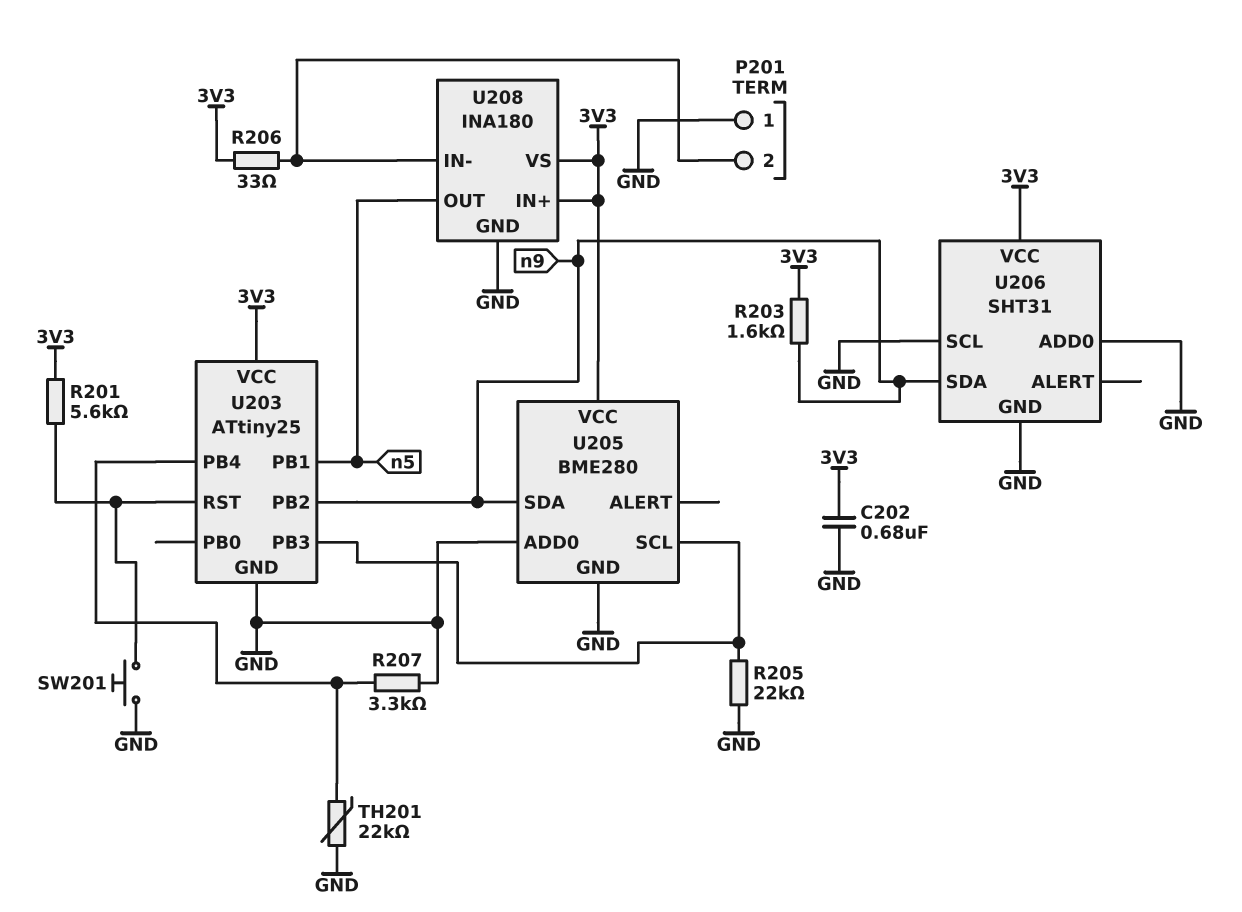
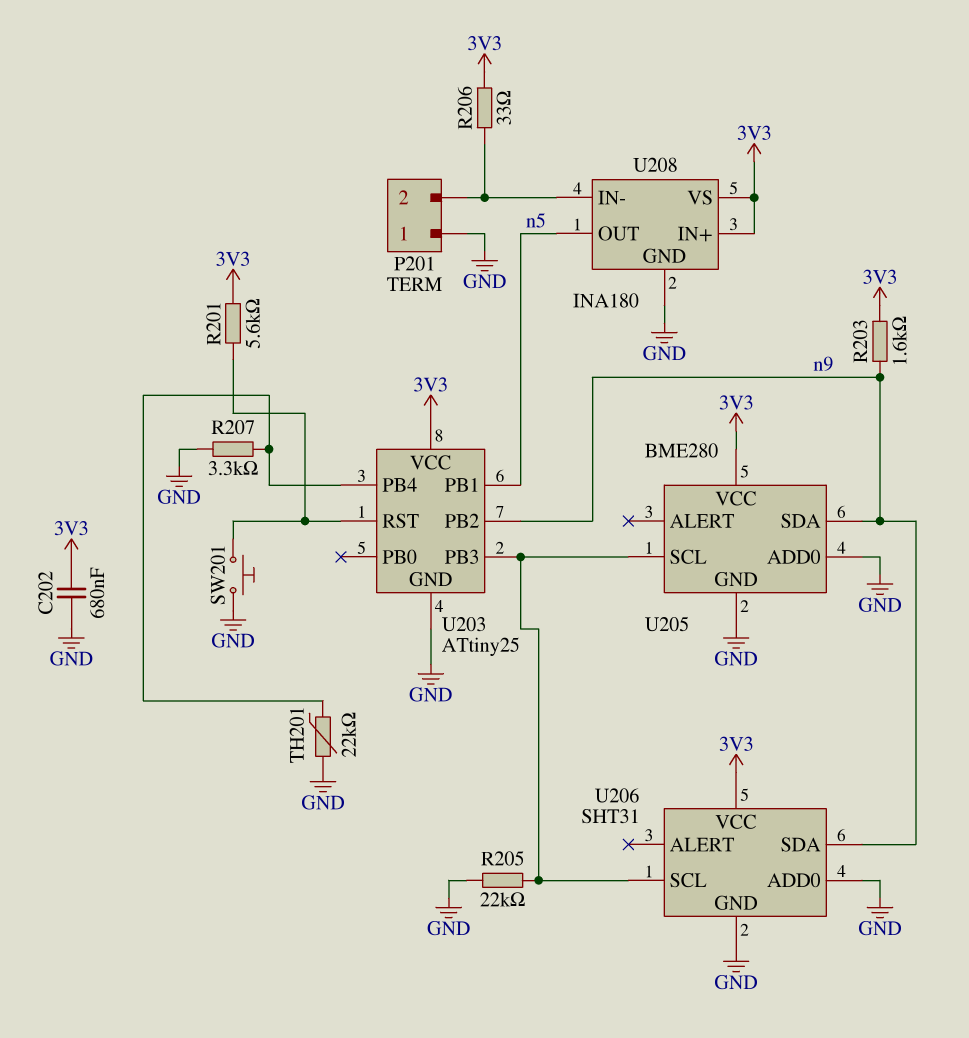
U206 pin SCL: GND -> U203/PB3

